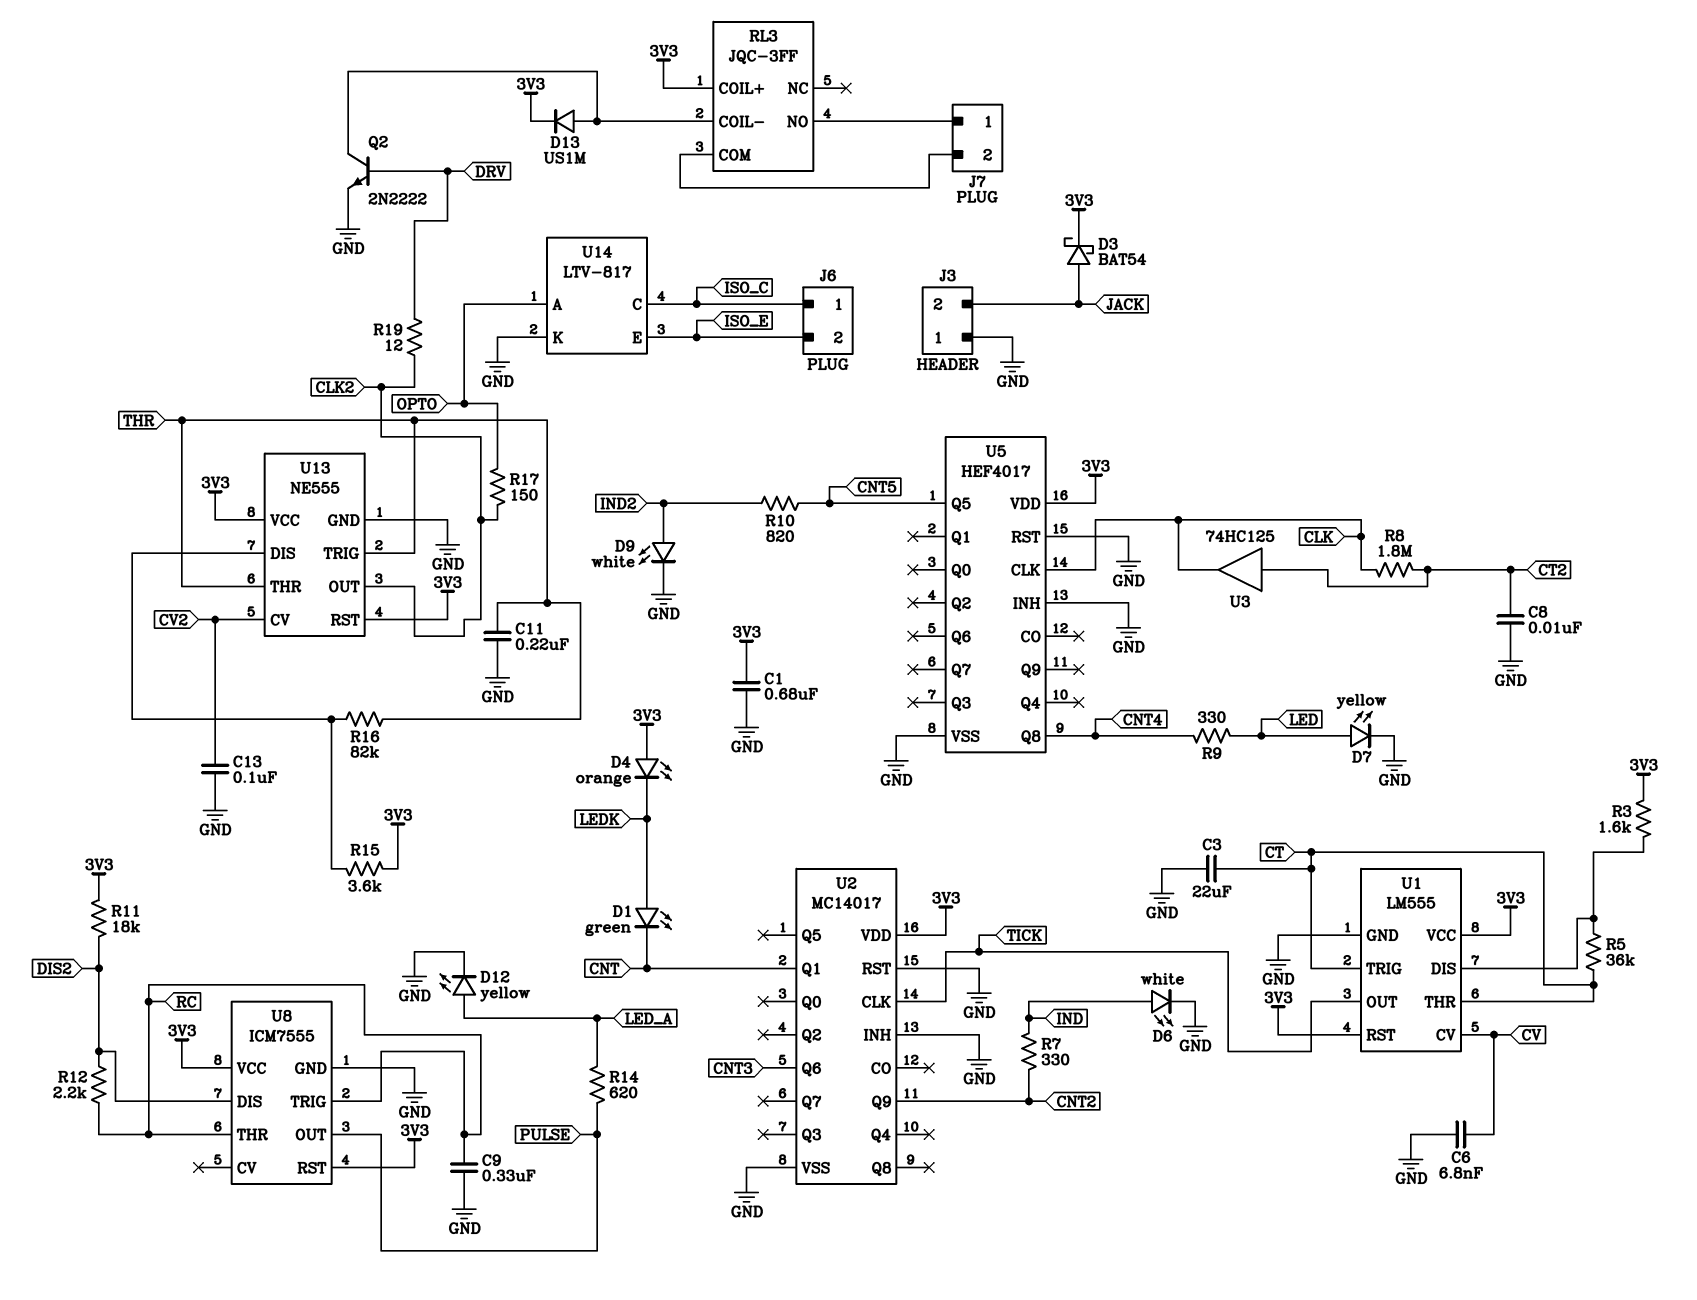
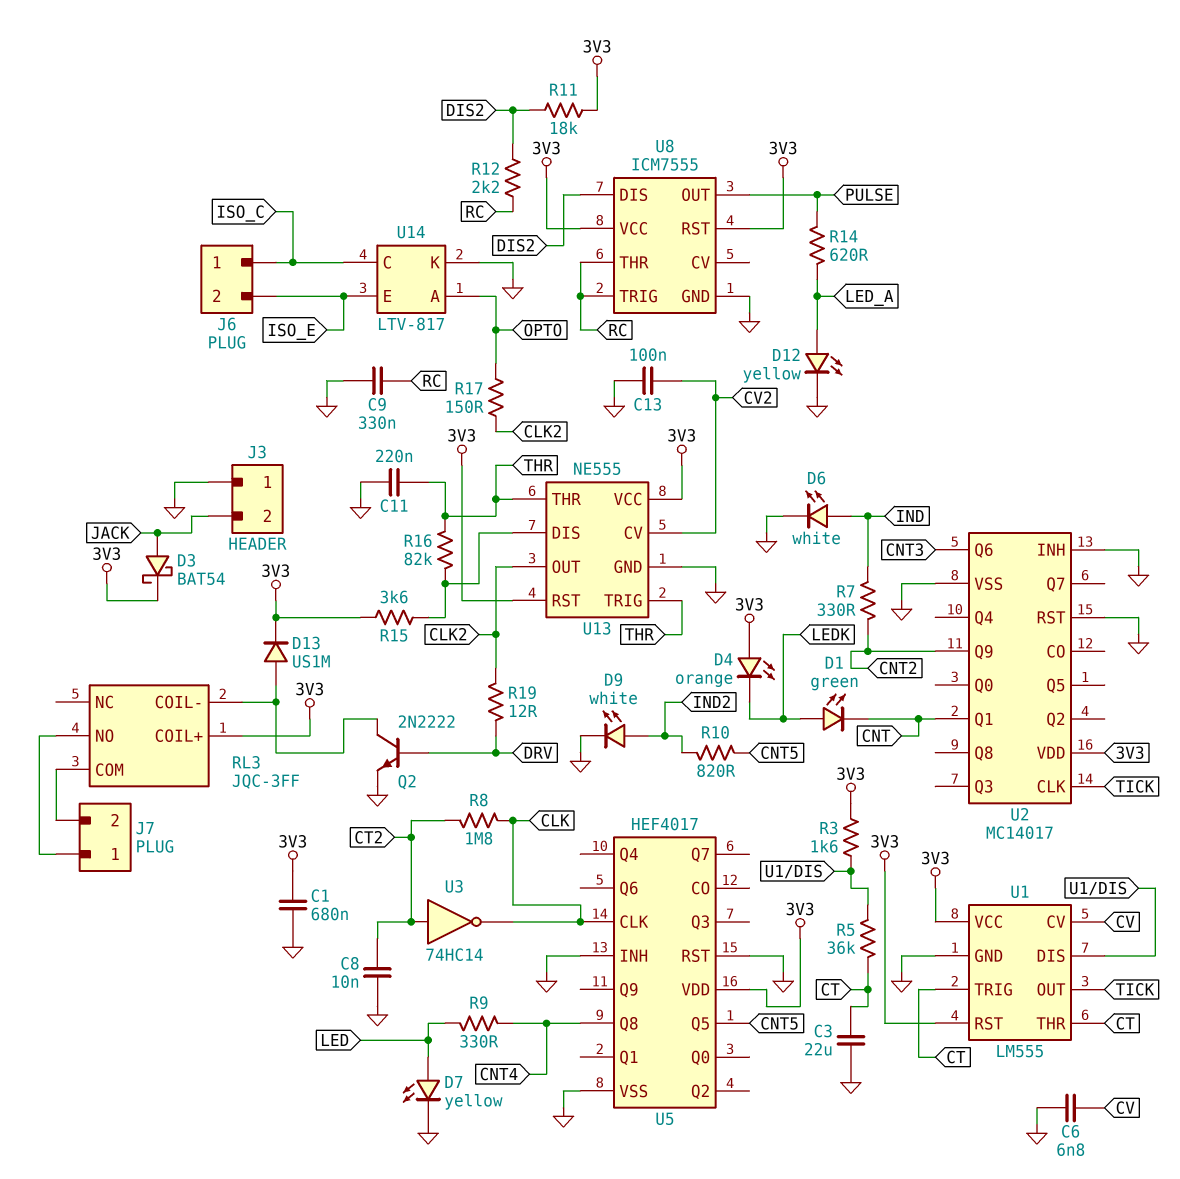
U3: buffer 74HC125 (in CT2, out CLK) -> NOT 74HC14 (in CT2, out CLK)

